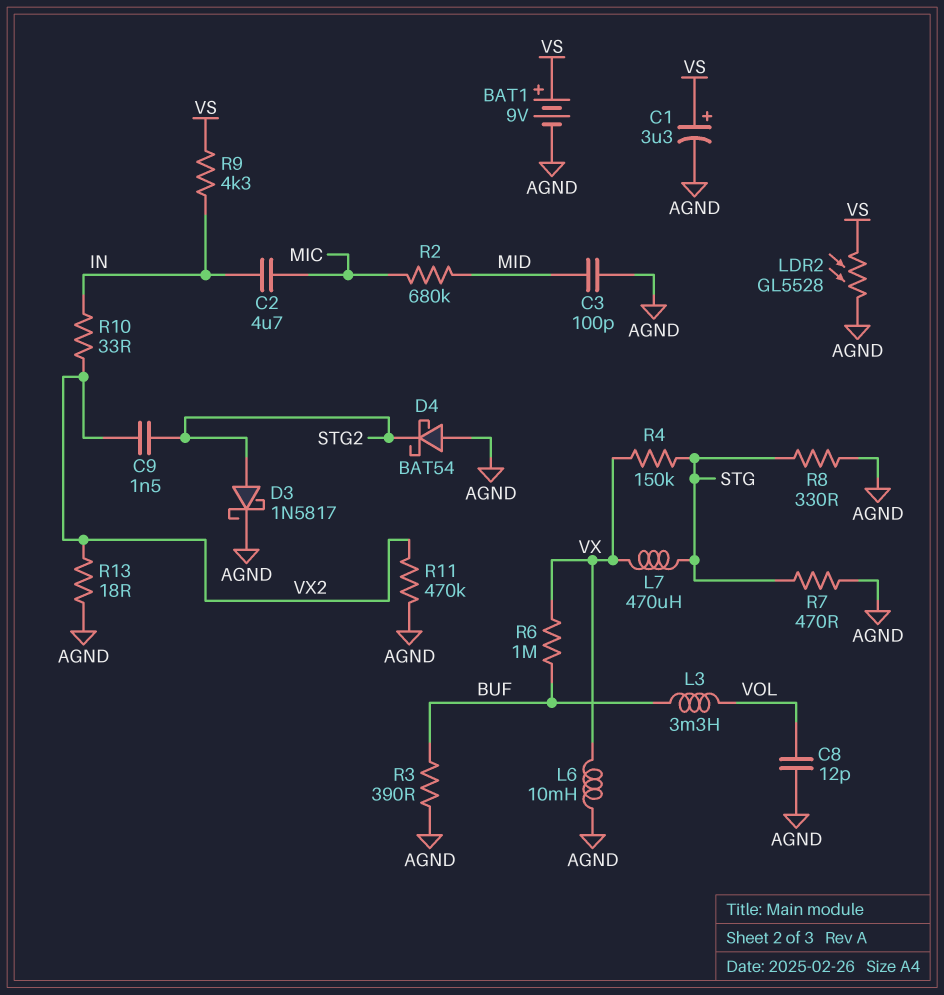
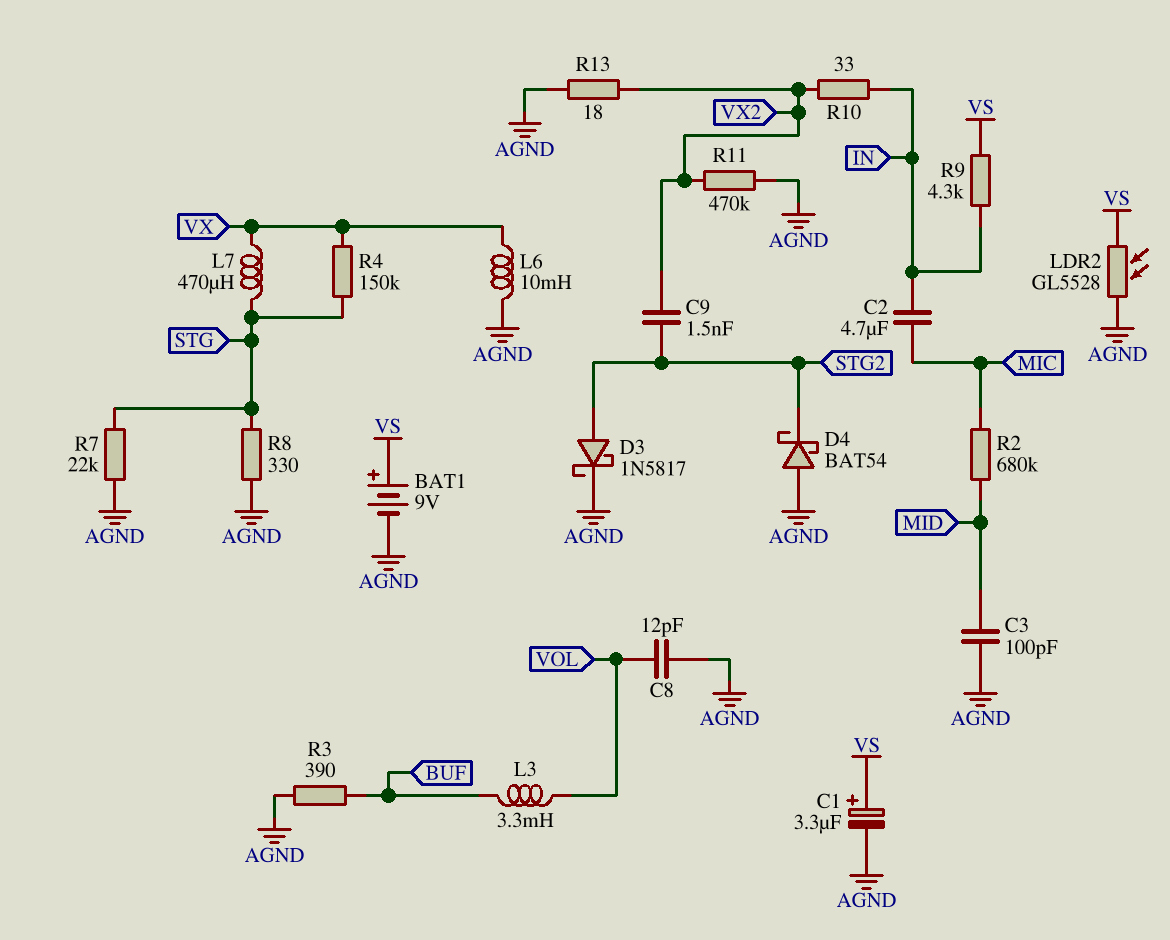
R6: 1M (BUF, VX) -> none
R7: 470 (AGND, STG) -> 22k (AGND, STG)

